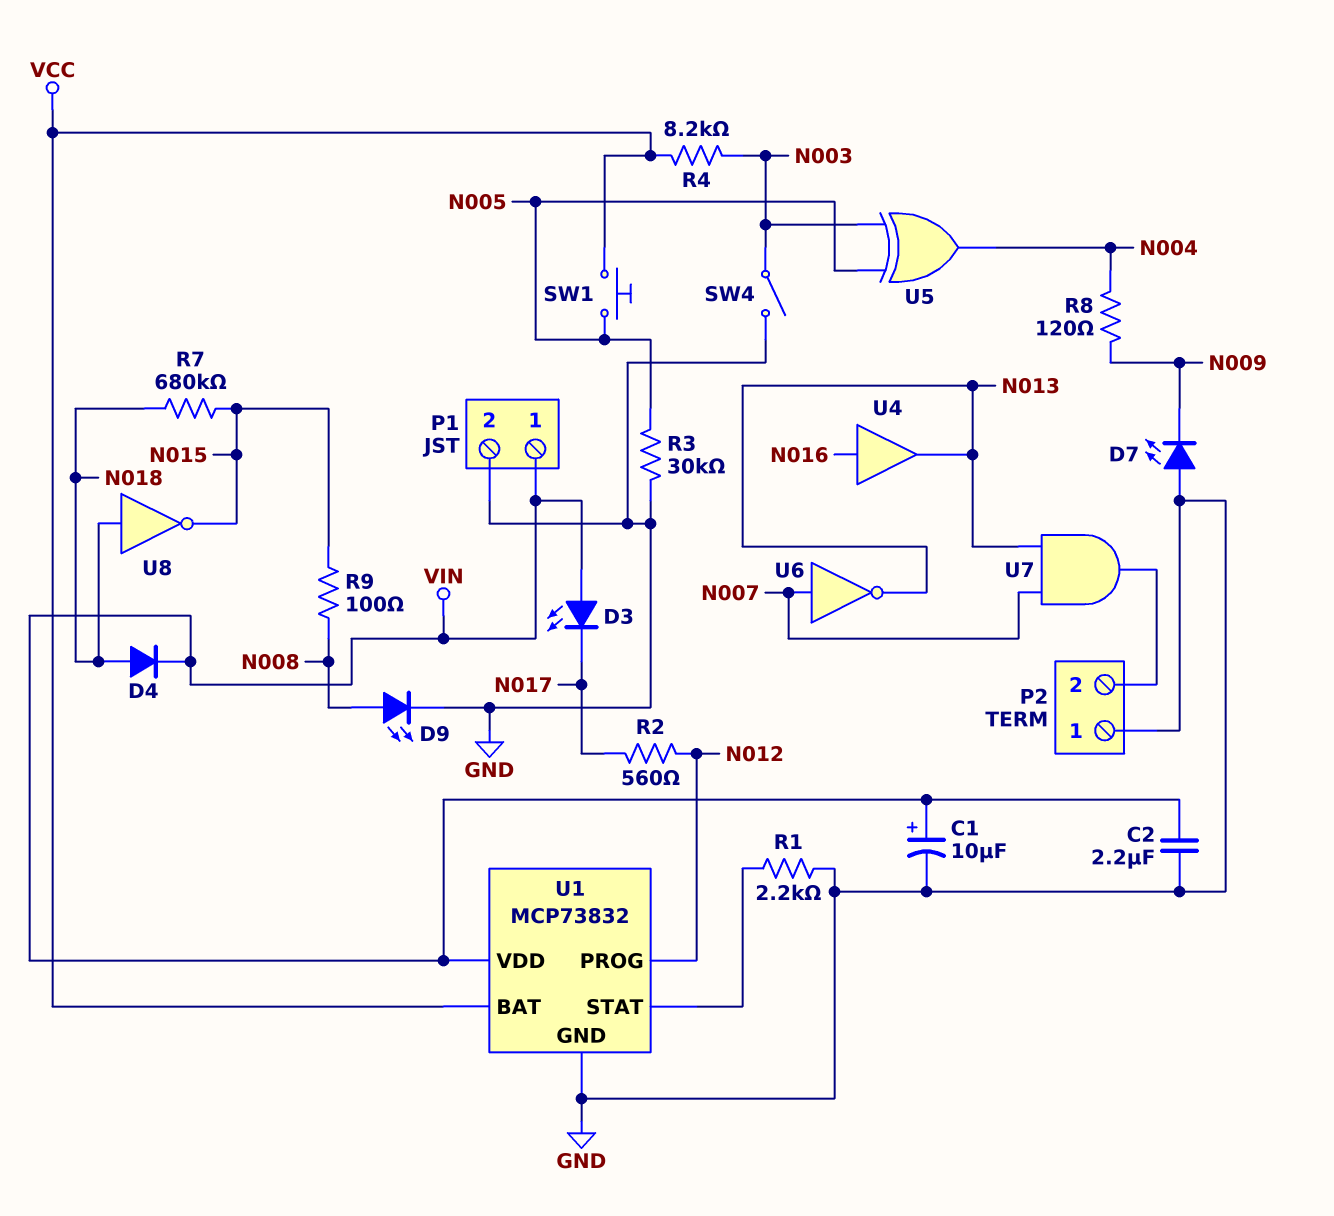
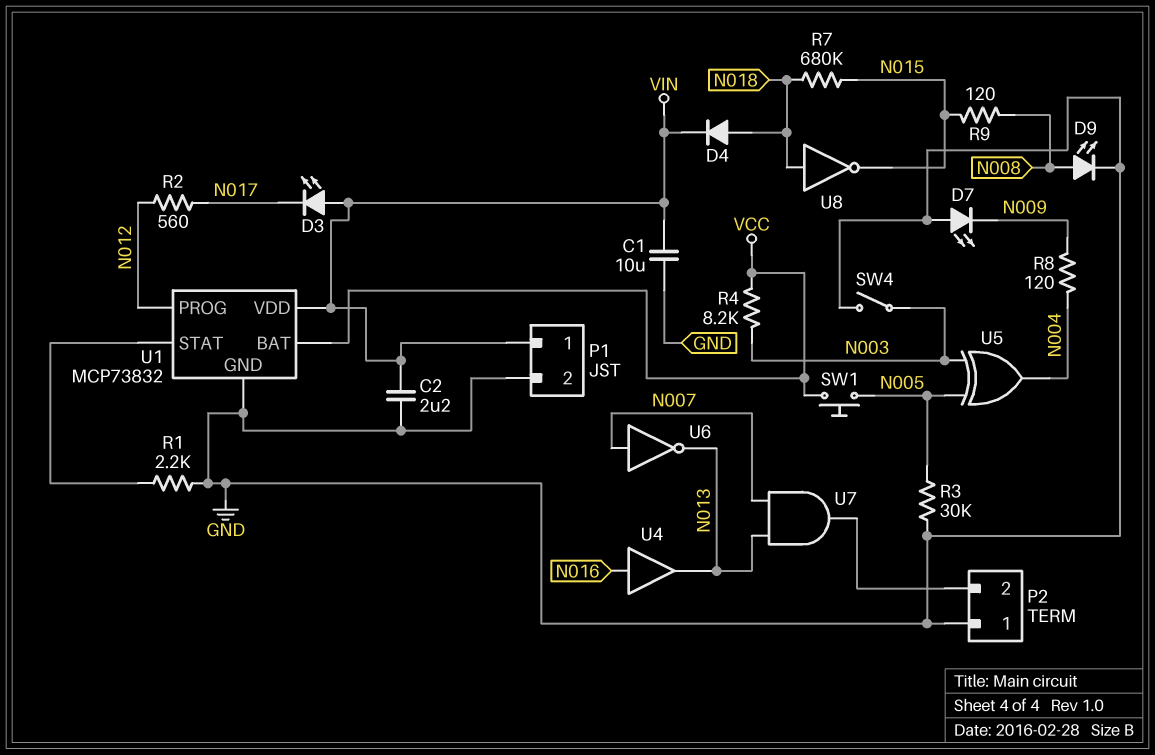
C1: 10uF (plus VIN, minus GND) -> 10uF (GND, VIN)
R9: 100 (N008, N015) -> 120 (N008, N015)

